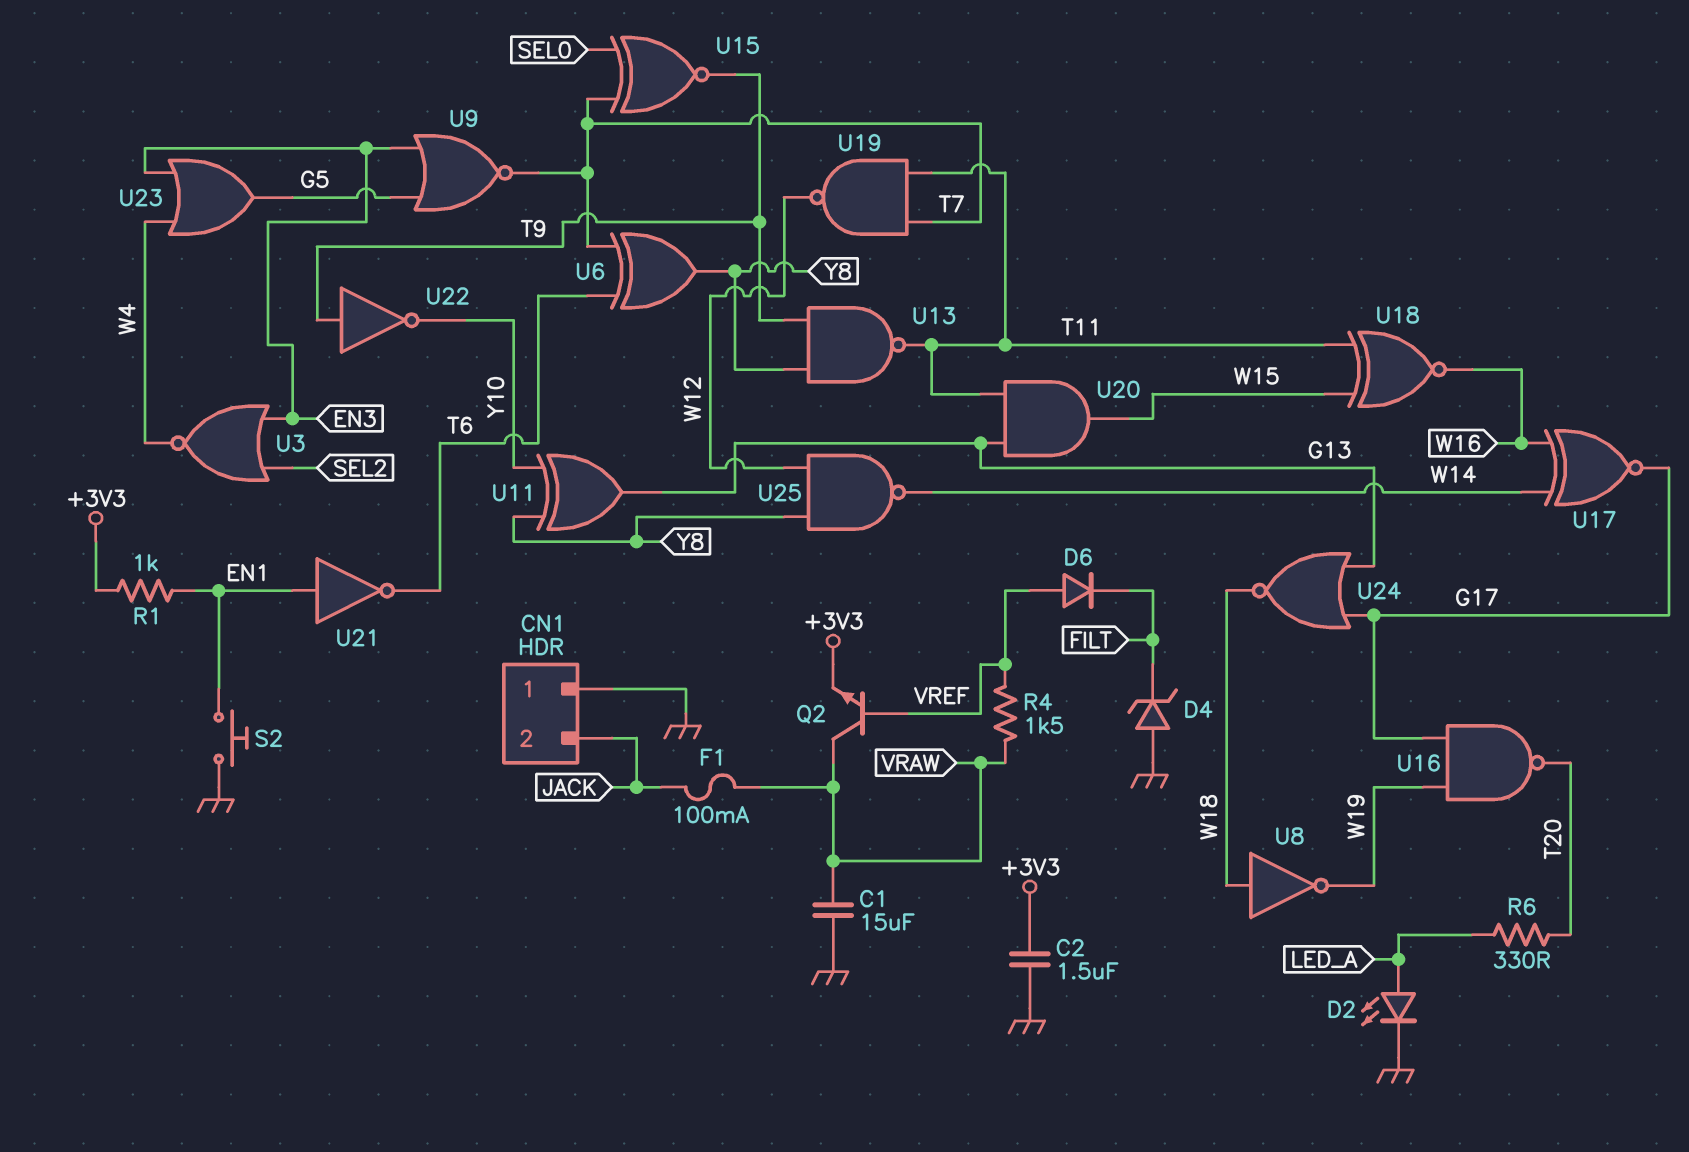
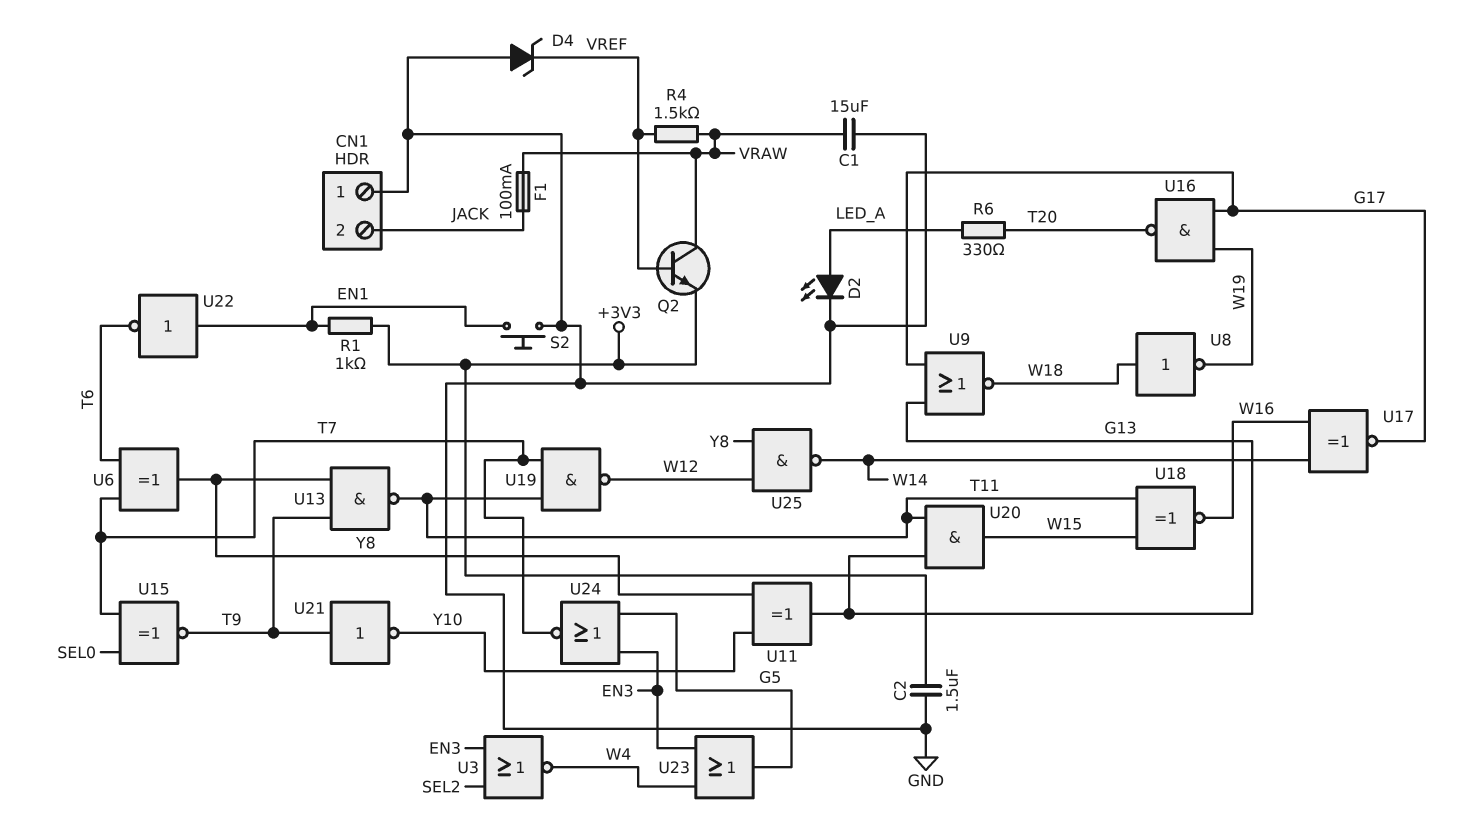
D4: zener (A GND, K FILT) -> zener (A GND, K VREF)
D6: diode (A VREF, K FILT) -> none
U9: NOR (in EN3, in G5, out T7) -> NOR (in G13, in G17, out W18)
U21: NOT (in EN1, out T6) -> NOT (in T9, out Y10)
U22: NOT (in T9, out Y10) -> NOT (in EN1, out T6)
U24: NOR (in G13, in G17, out W18) -> NOR (in EN3, in G5, out T7)

